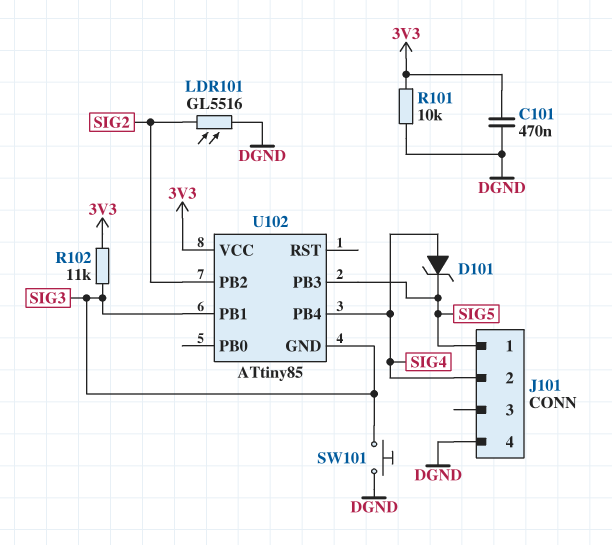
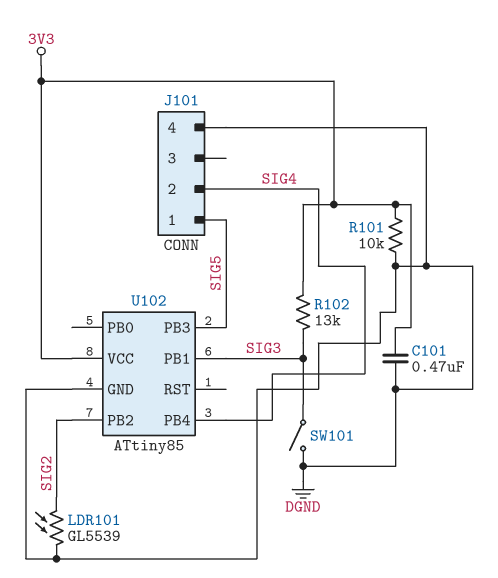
D101: zener (A SIG4, K SIG5) -> none
LDR101: GL5516 (DGND, SIG2) -> GL5539 (DGND, SIG2)
R102: 11k (3V3, SIG3) -> 13k (3V3, SIG3)
SW101: button (DGND, SIG3) -> switch (DGND, SIG3)
U102 pin GND: SIG3 -> DGND

